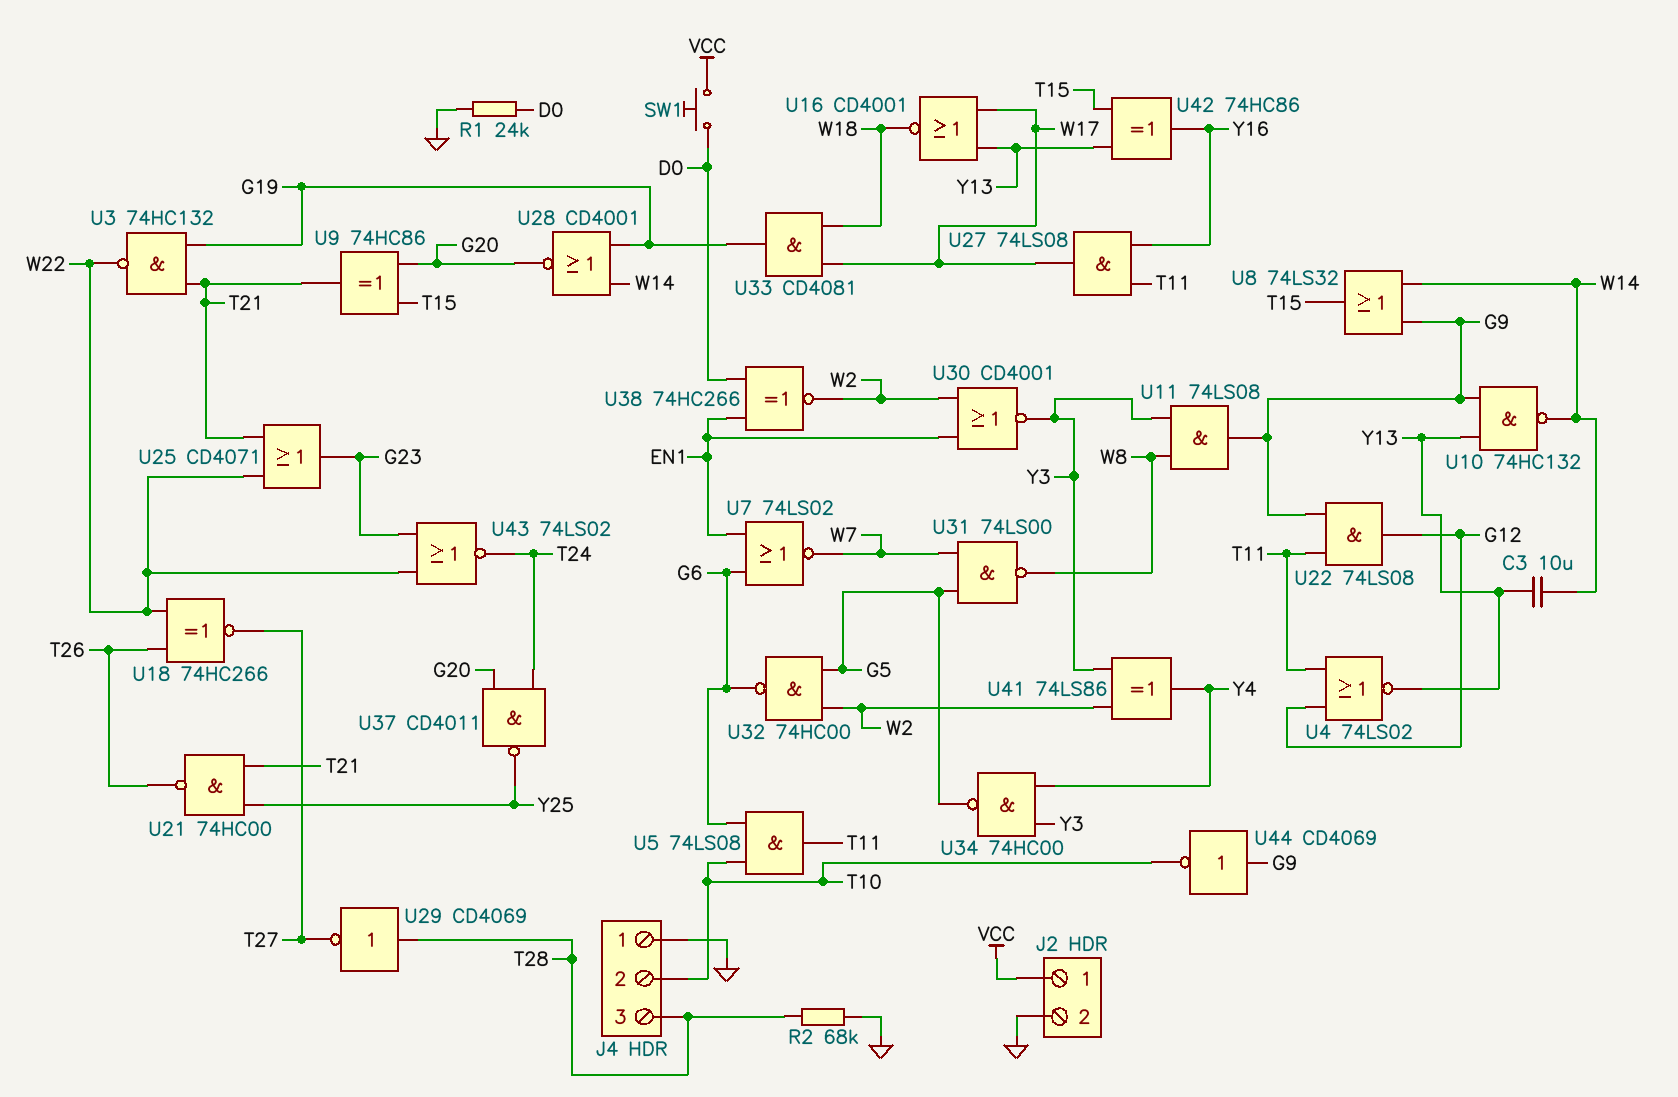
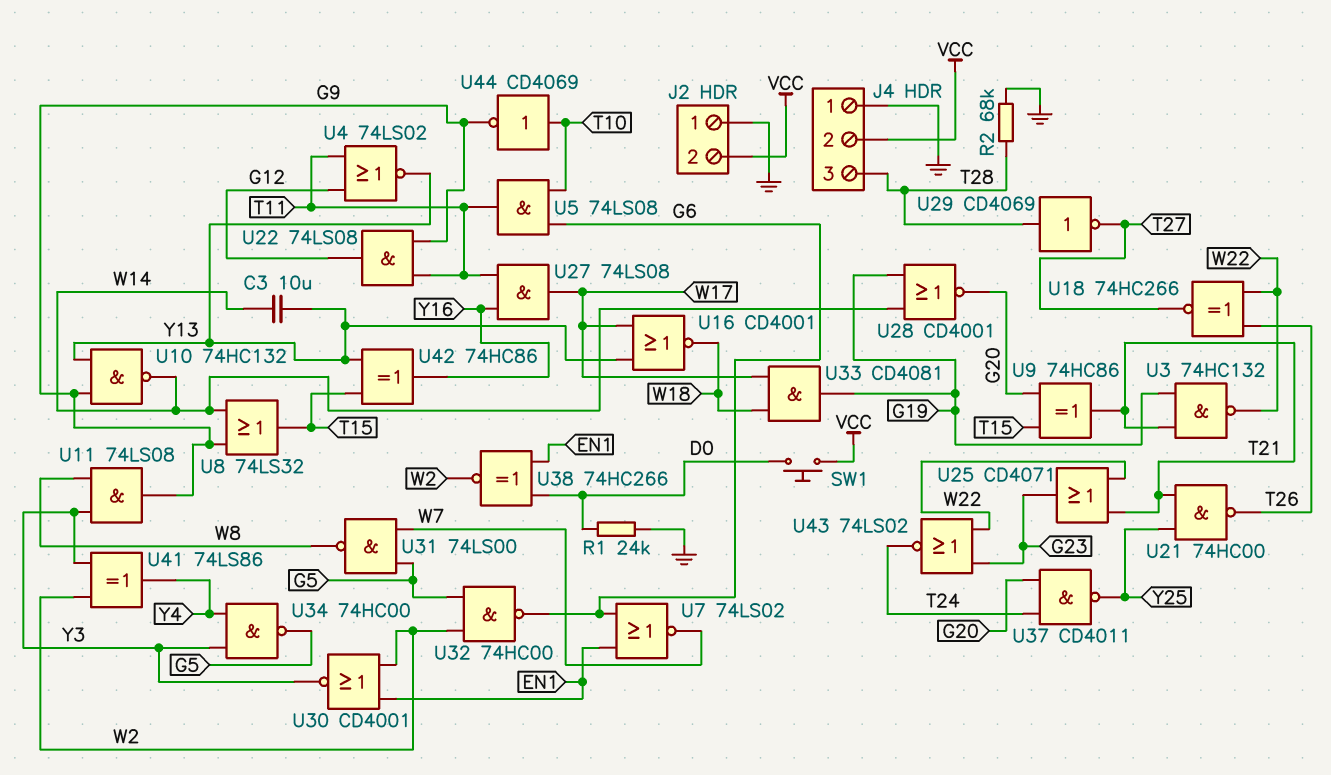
J2 pin 1: VCC -> GND
J2 pin 2: GND -> VCC
J4 pin 2: T10 -> VCC
U44: NOT CD4069 (in G9, out T10) -> NOT CD4069 (in T10, out G9)

